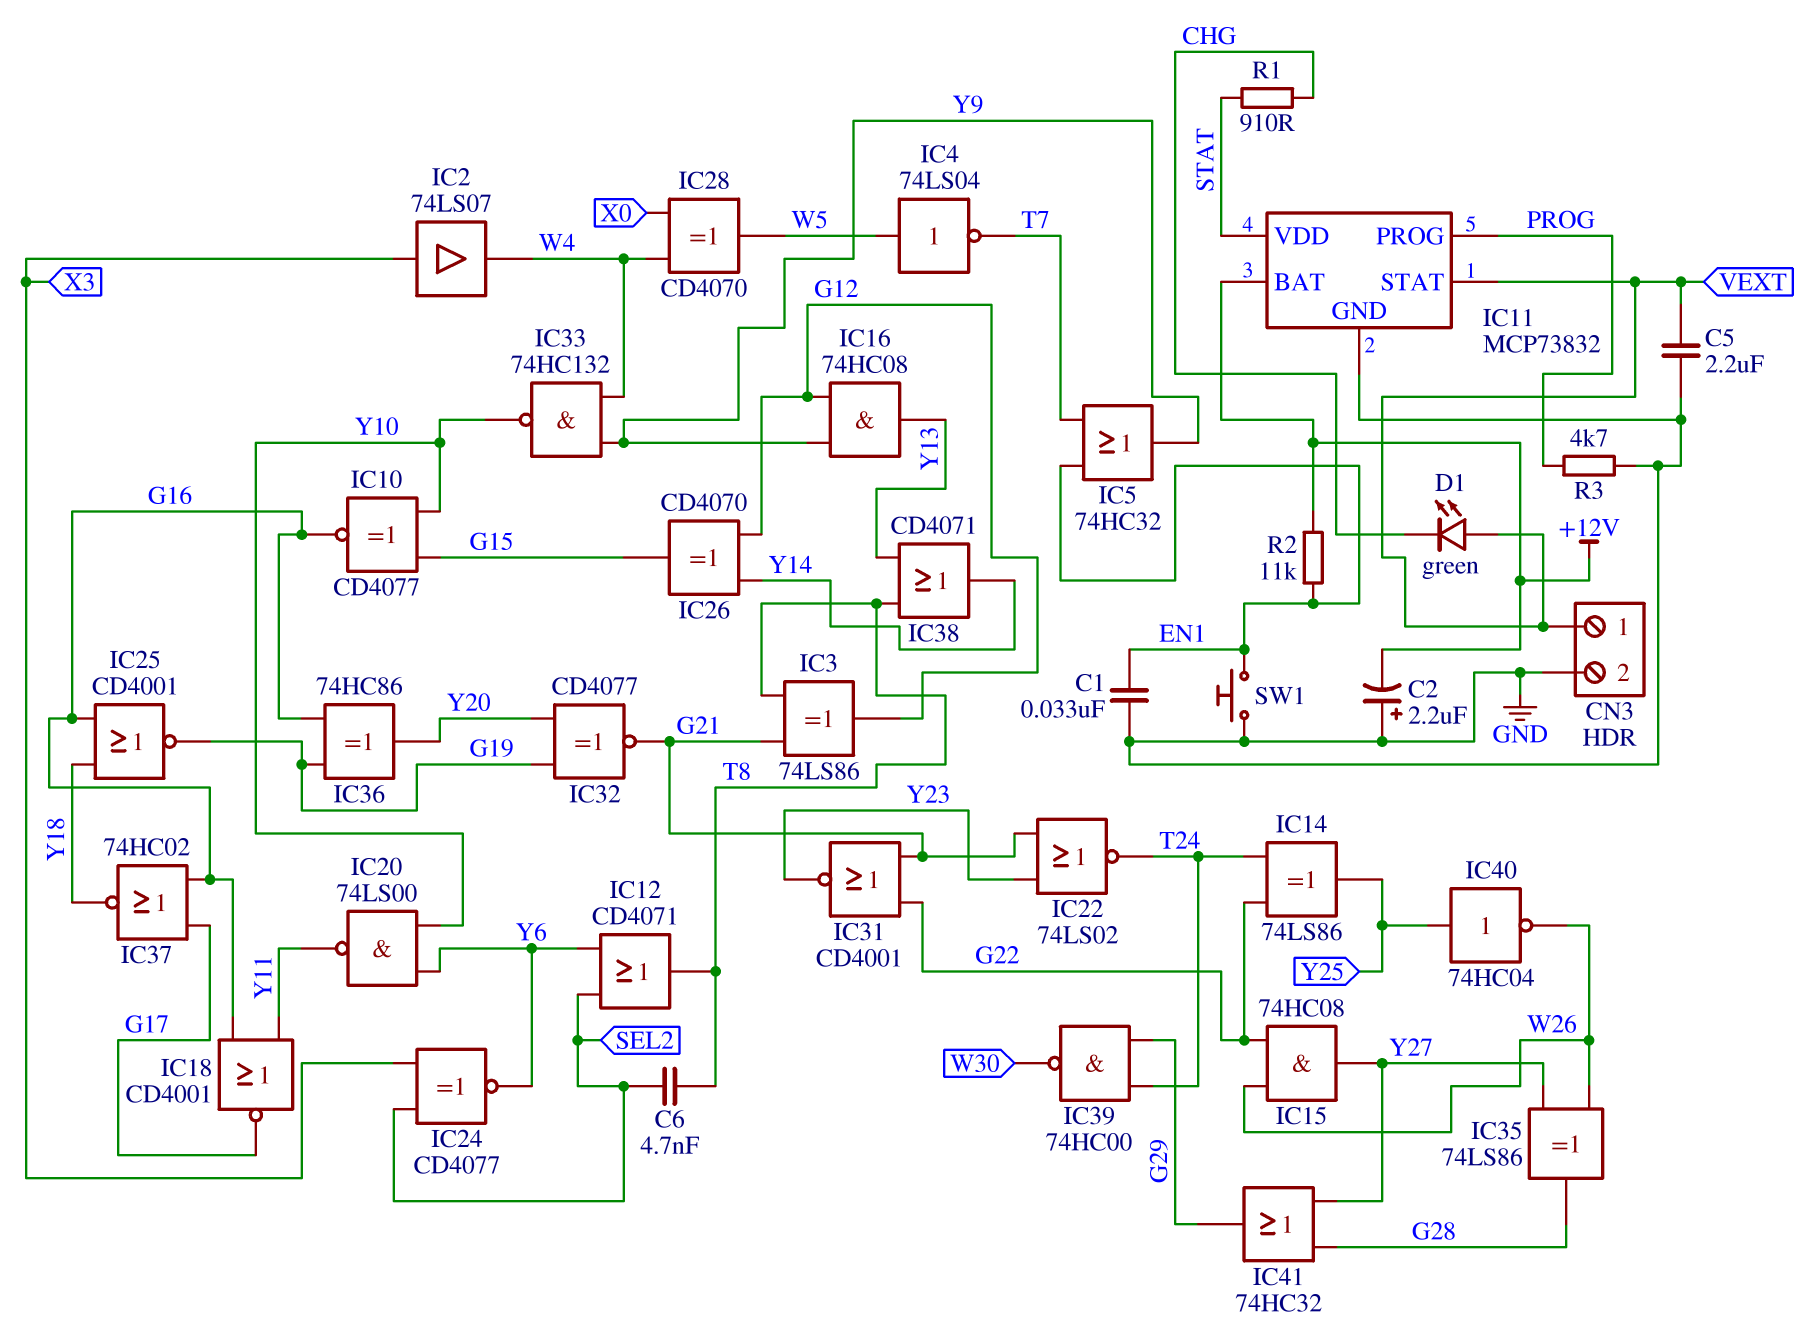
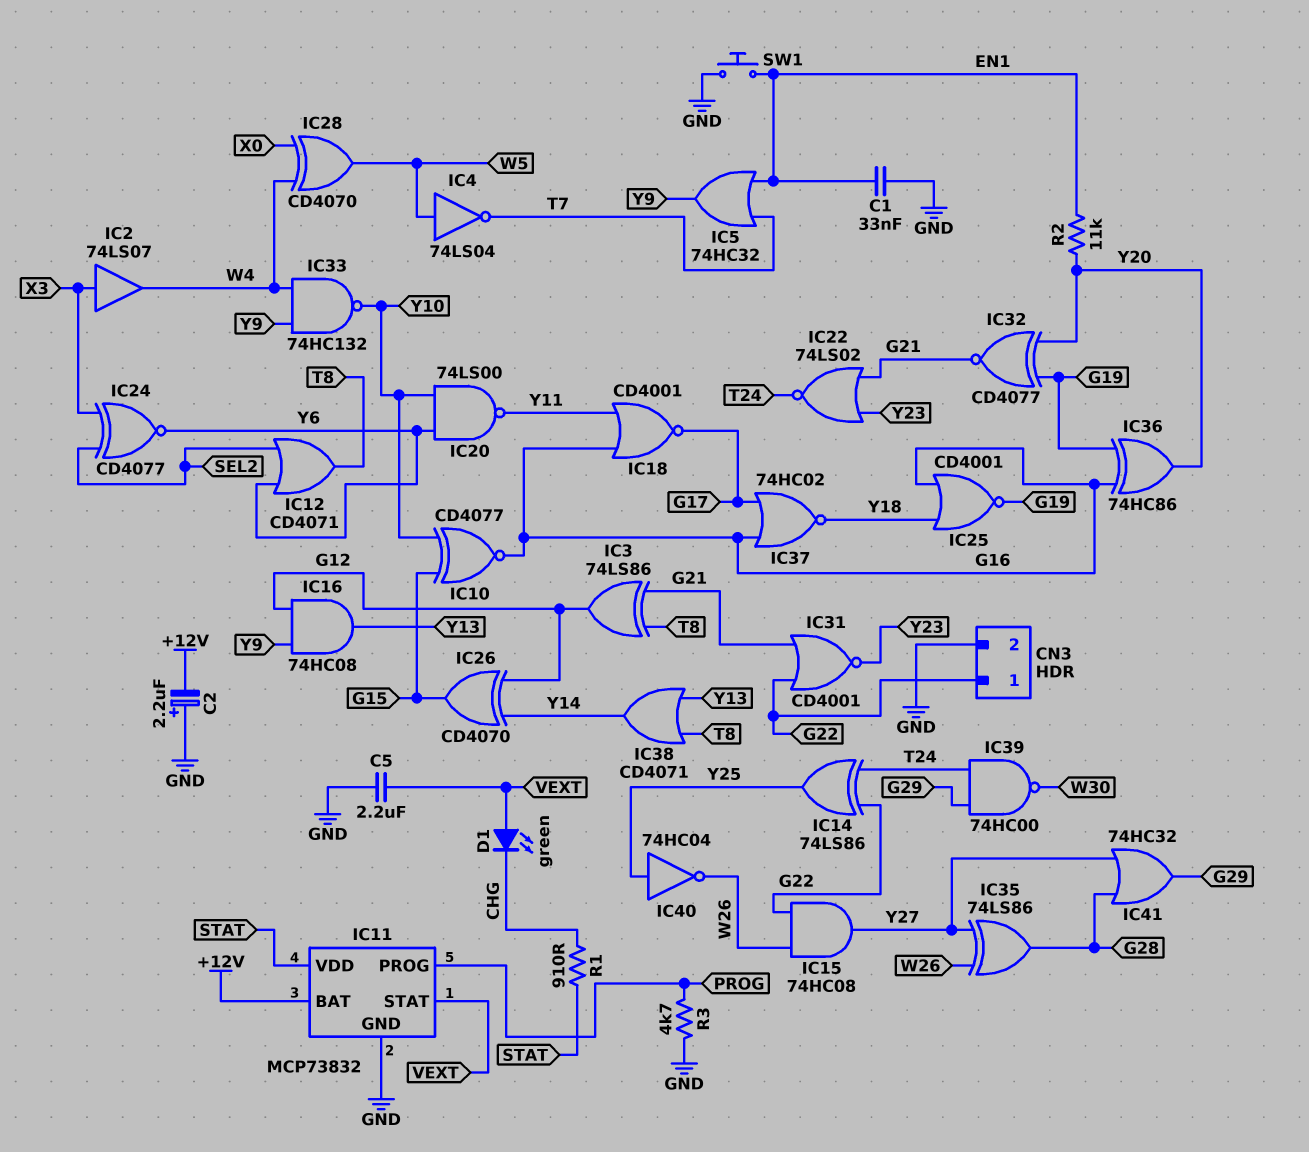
C6: 4.7nF (SEL2, T8) -> none
CN3 pin 1: VEXT -> G22
R2: 11k (+12V, EN1) -> 11k (EN1, Y20)

